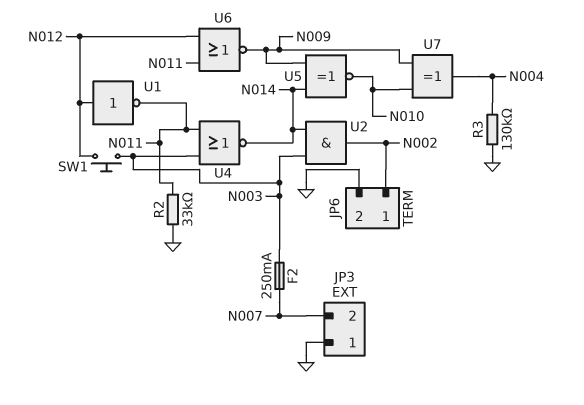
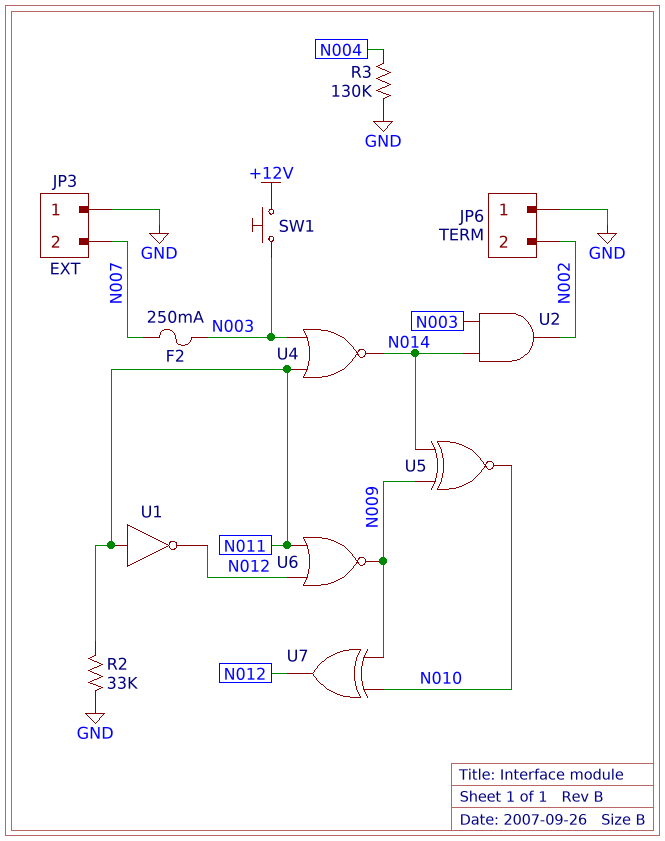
JP6 pin 1: N002 -> GND
JP6 pin 2: GND -> N002
SW1: button (N003, N012) -> button (+12V, N003)
U1: NOT (in N012, out N011) -> NOT (in N011, out N012)
U7: XOR (in N009, in N010, out N004) -> XOR (in N009, in N010, out N012)

